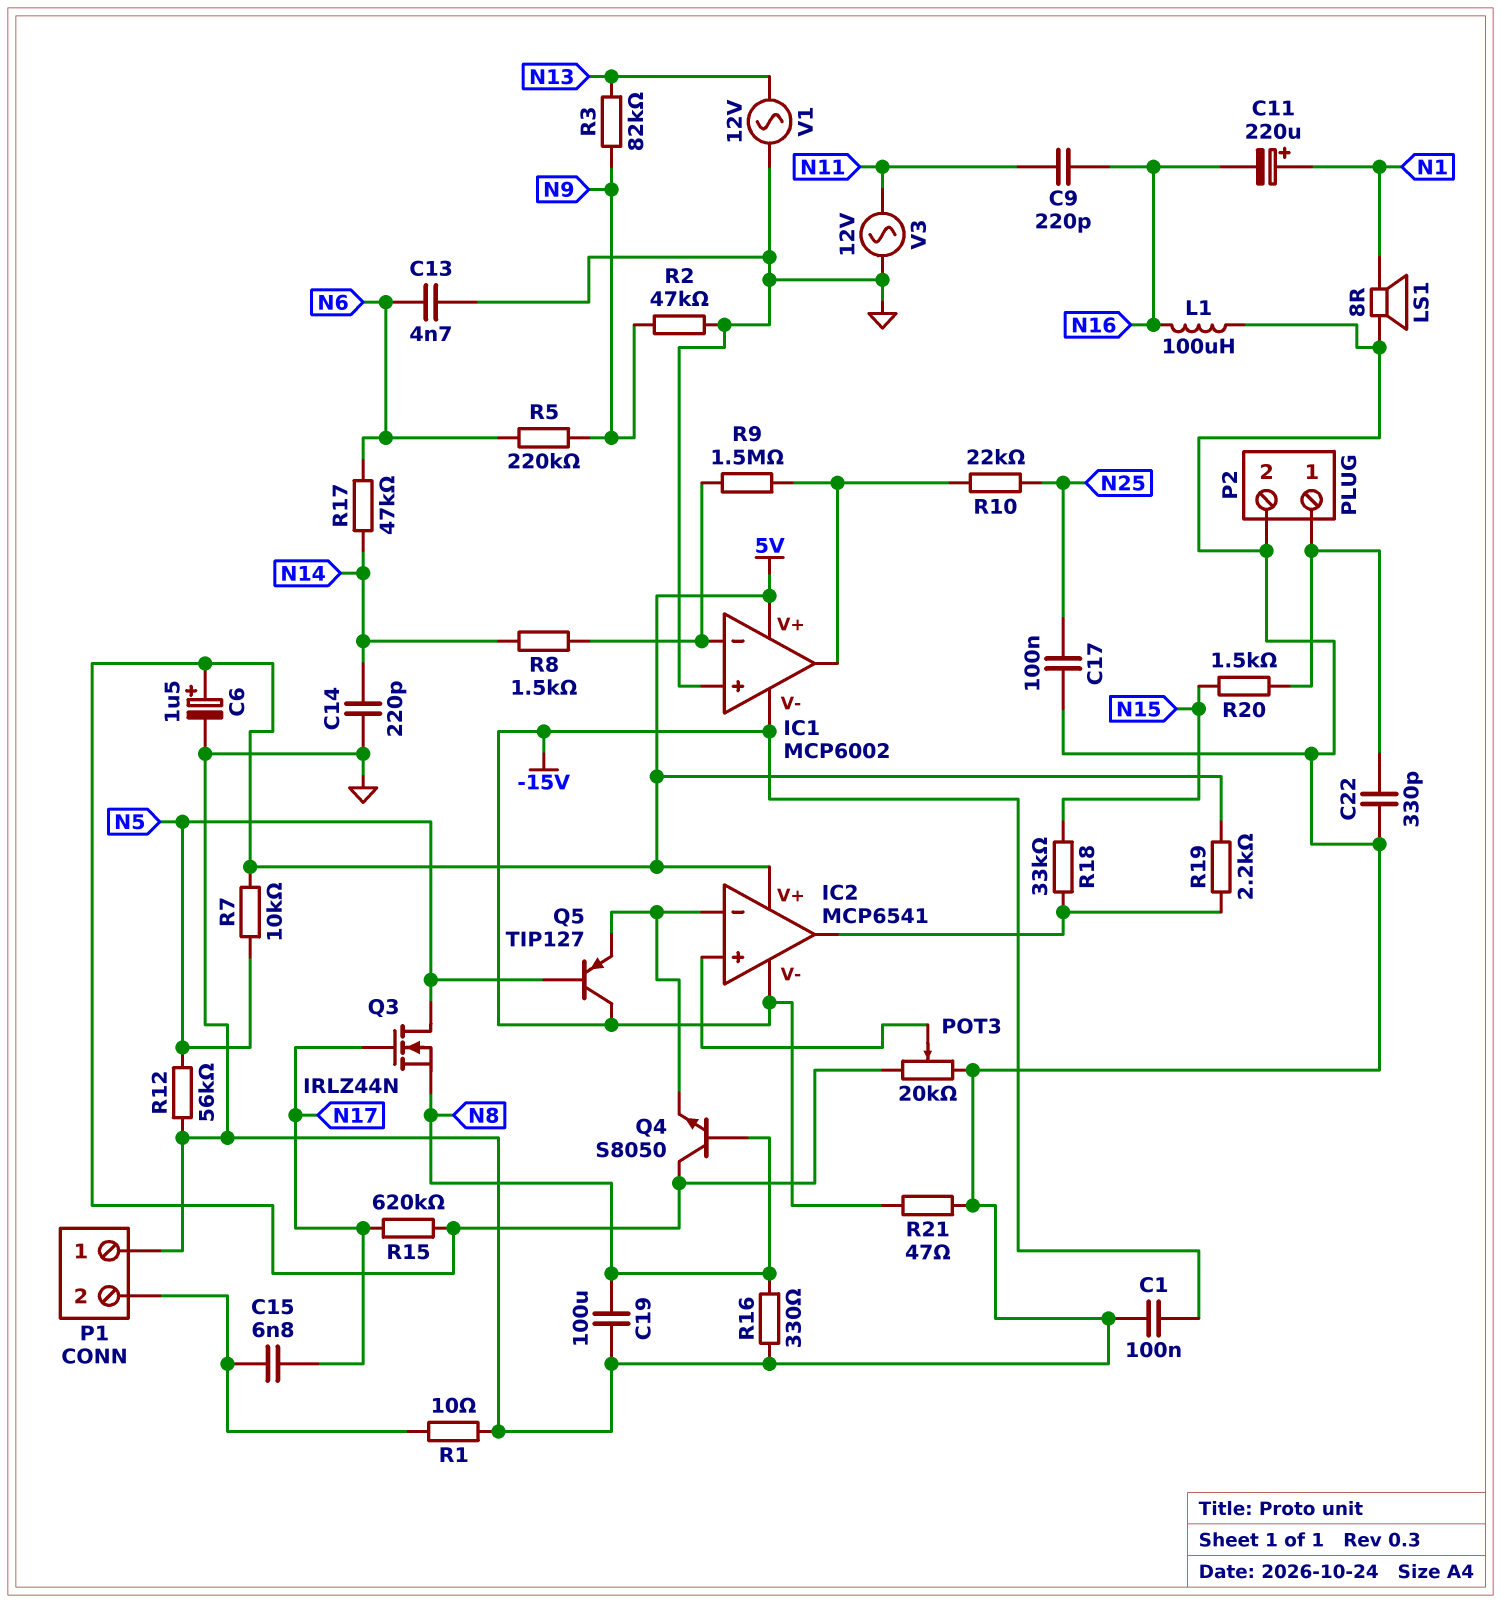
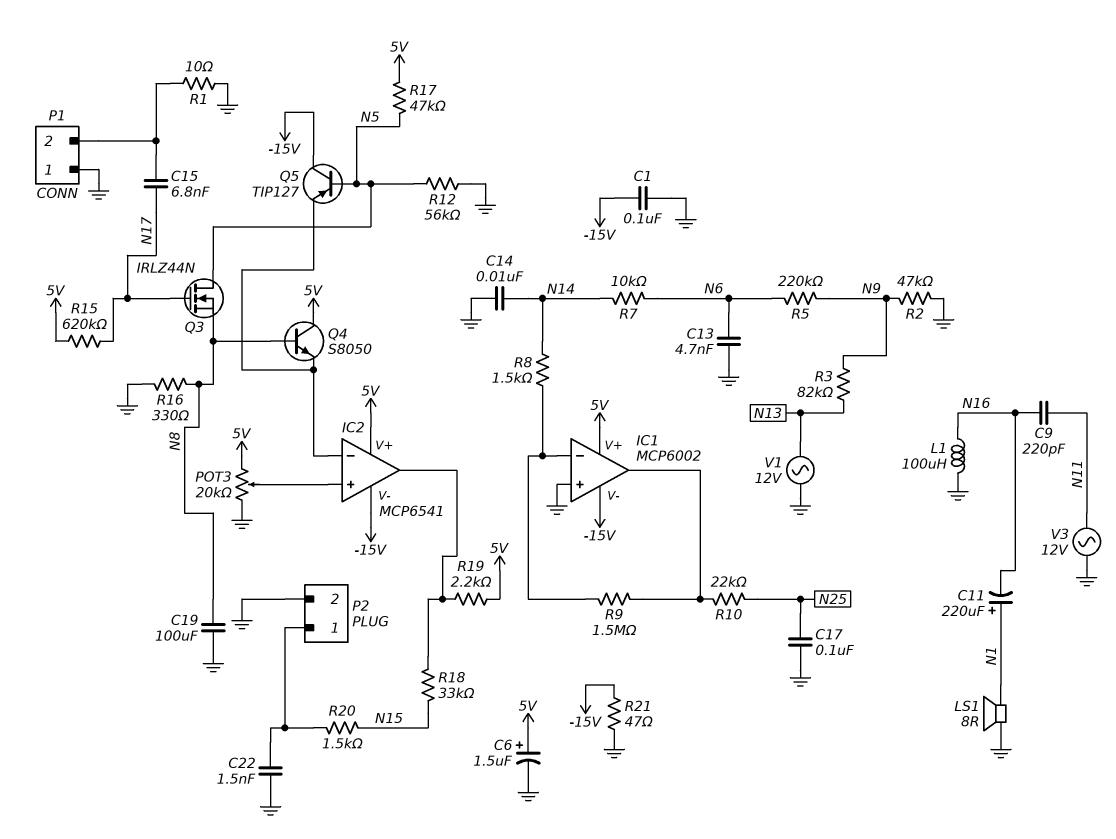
C14: 220pF (GND, N14) -> 10nF (GND, N14)
C22: 330pF (GND, P2/1) -> 1.5nF (GND, P2/1)
R7: 10k (5V, N5) -> 10k (N6, N14)
R17: 47k (N6, N14) -> 47k (5V, N5)

